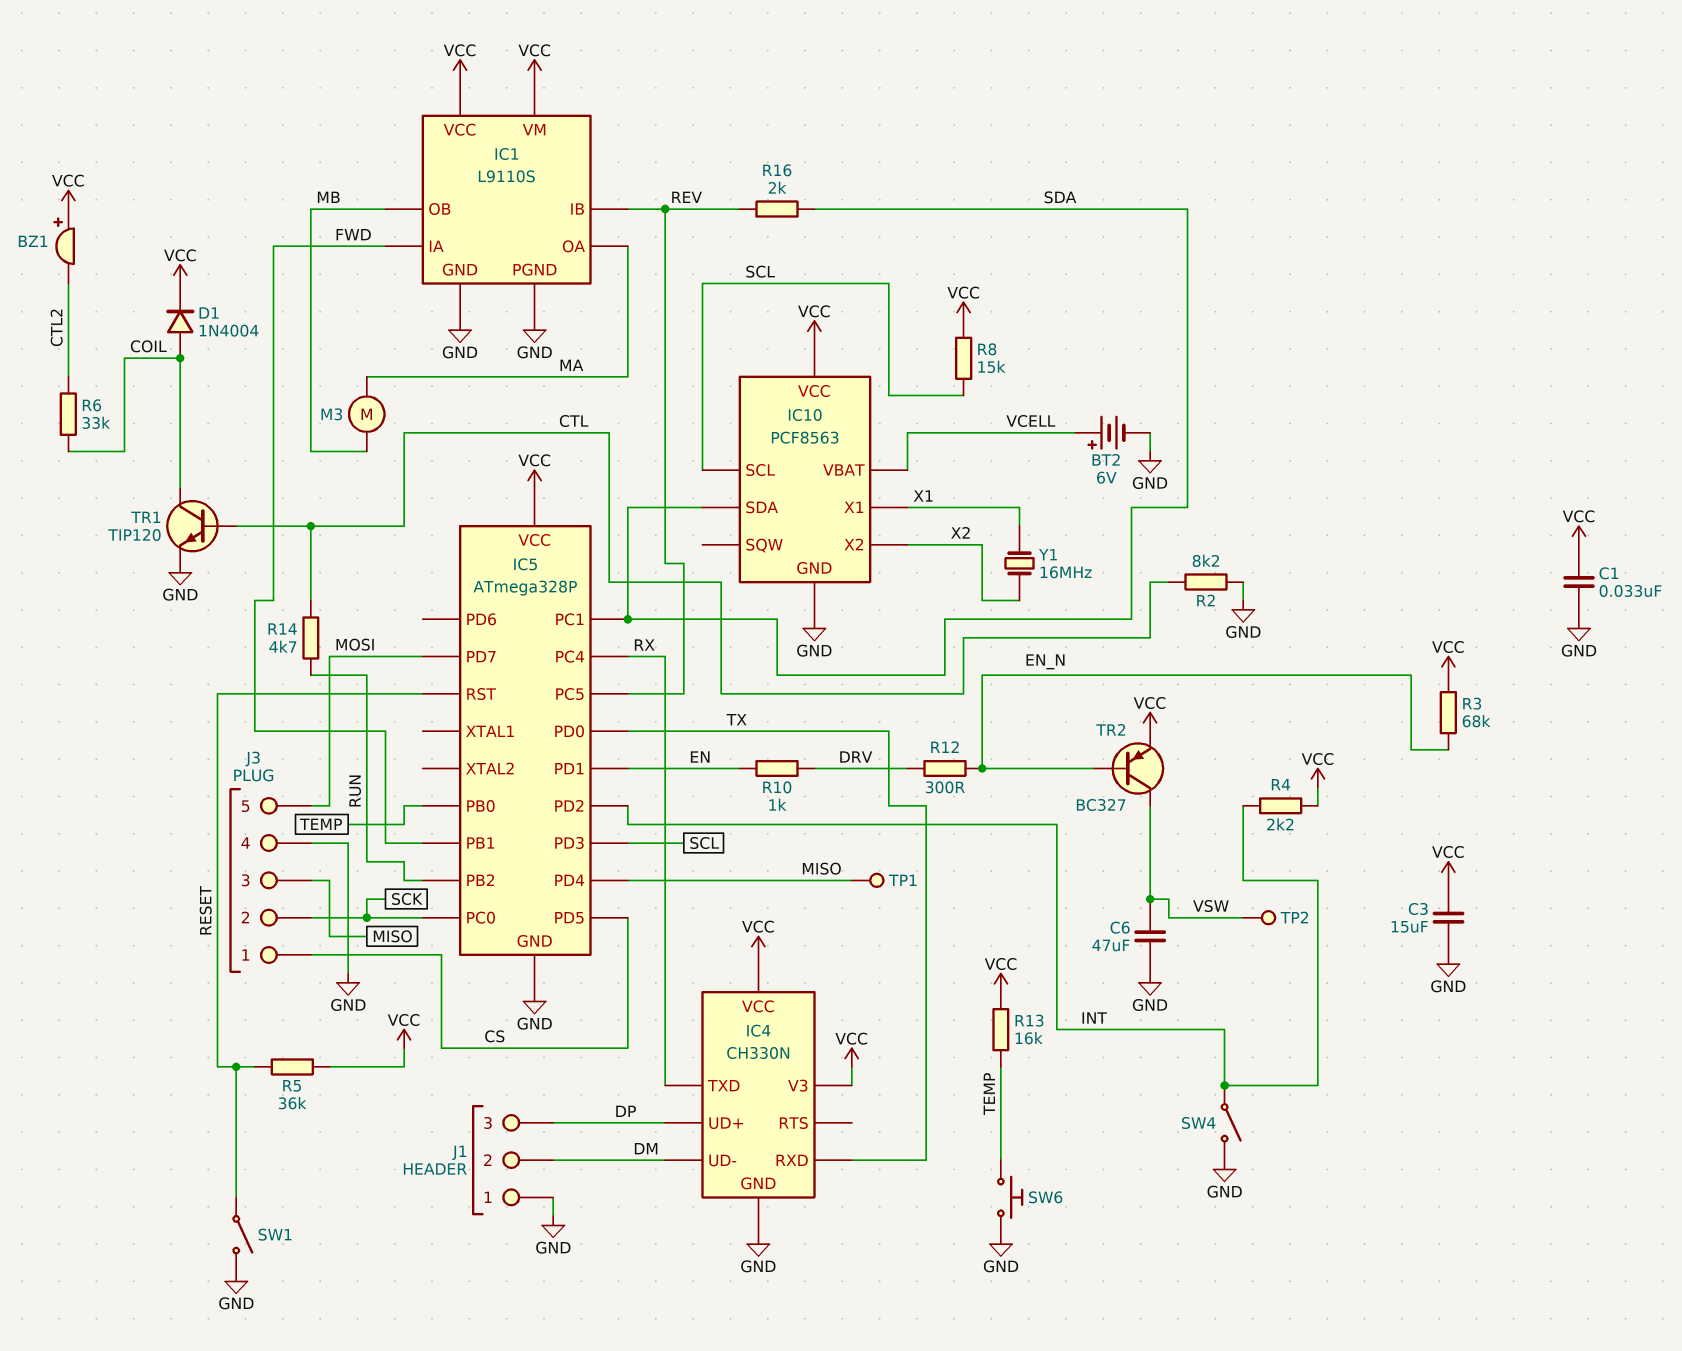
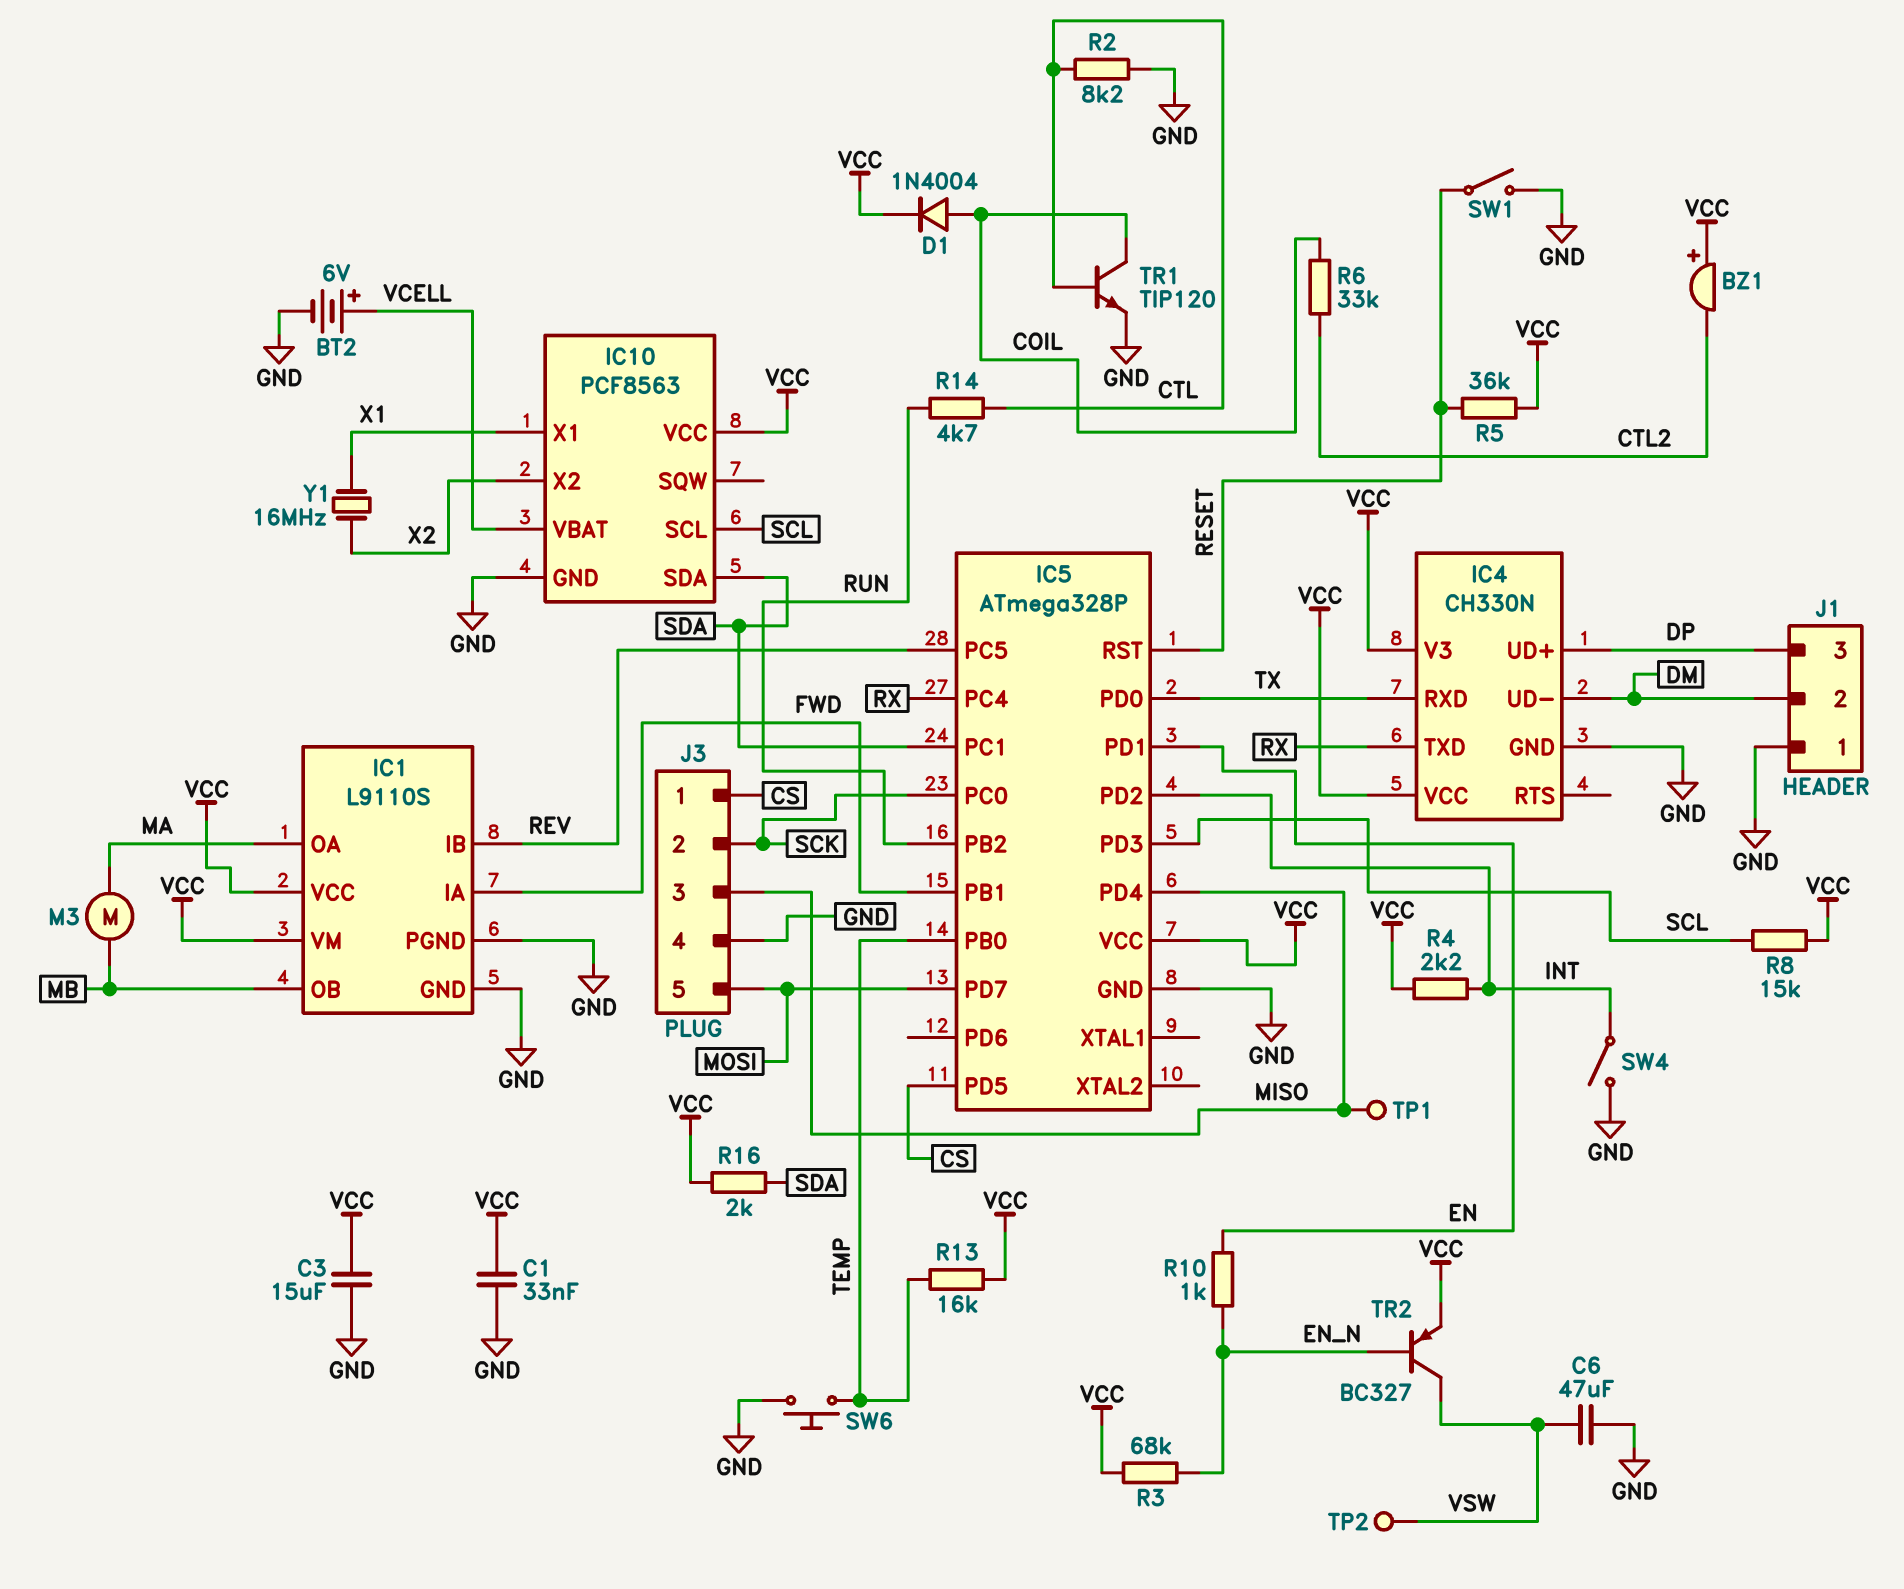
R10: 1k (DRV, EN) -> 1k (EN, EN_N)
R12: 300 (DRV, EN_N) -> none
R16: 2k (REV, SDA) -> 2k (SDA, VCC)

